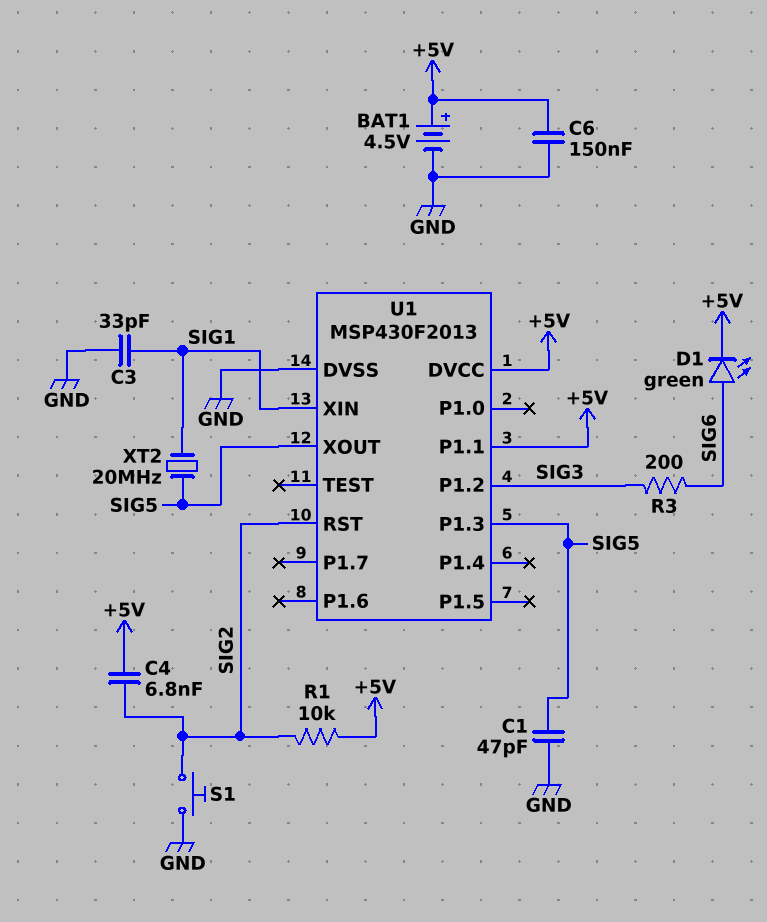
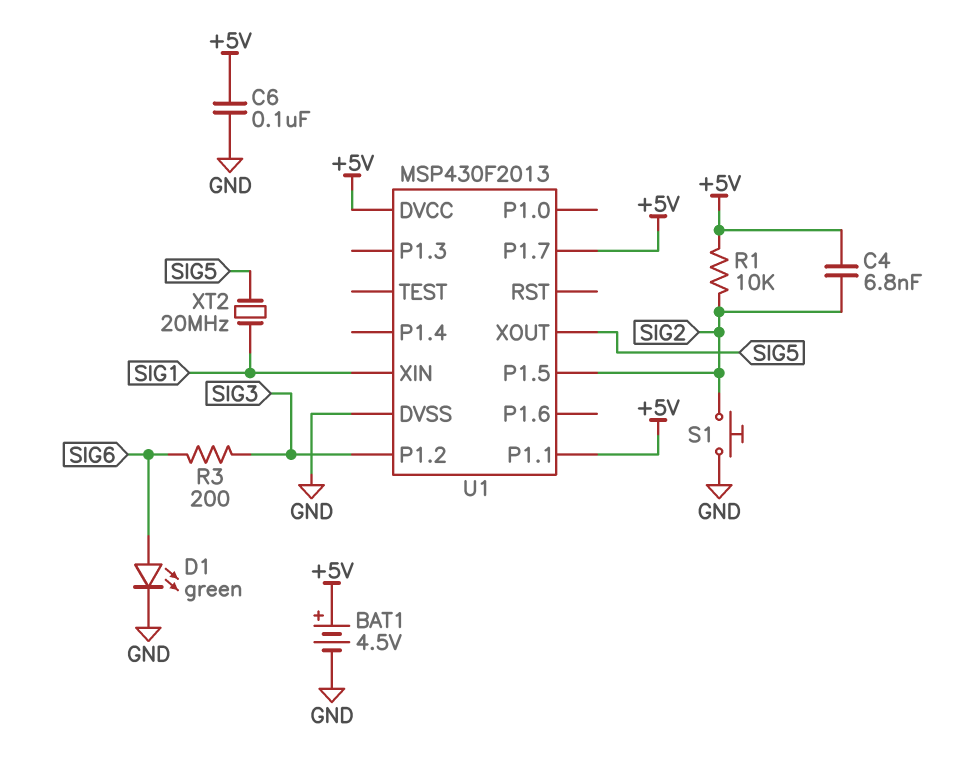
C1: 47pF (GND, SIG5) -> none
C3: 33pF (GND, SIG1) -> none
C6: 150nF (+5V, GND) -> 100nF (+5V, GND)
D1: LED green (A SIG6, K +5V) -> LED green (A SIG6, K GND)
U1 pin P1.3: SIG5 -> none
U1 pin P1.5: none -> SIG2
U1 pin P1.7: none -> +5V
U1 pin RST: SIG2 -> none

